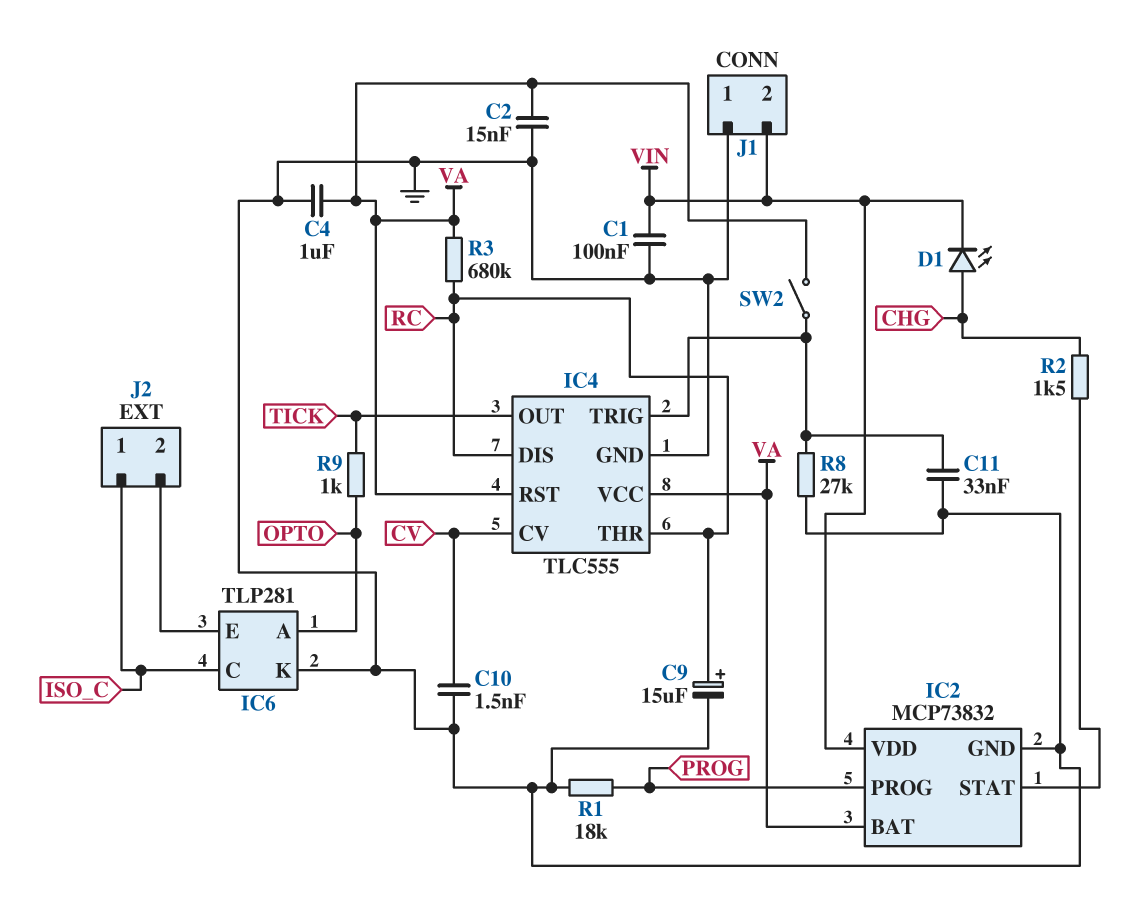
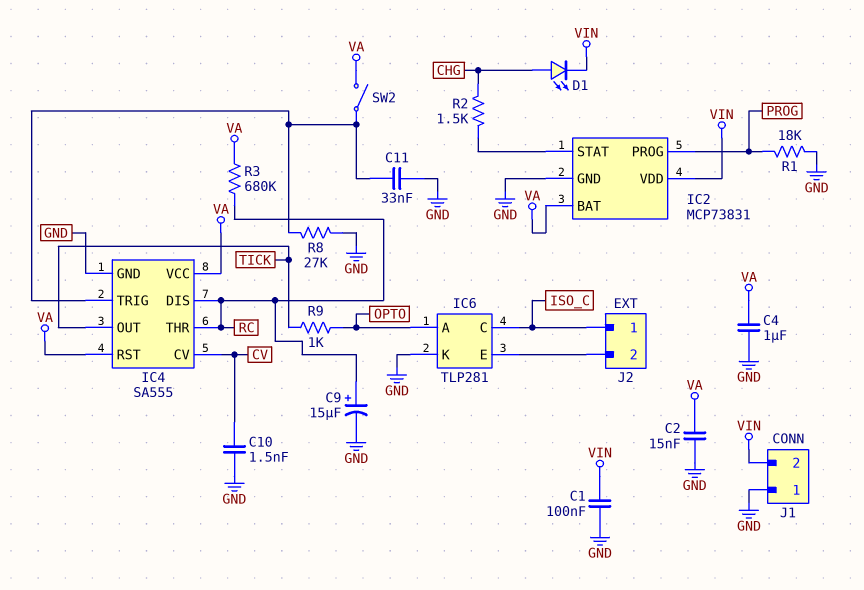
IC2: MCP73832 -> MCP73831
IC4: TLC555 -> SA555

